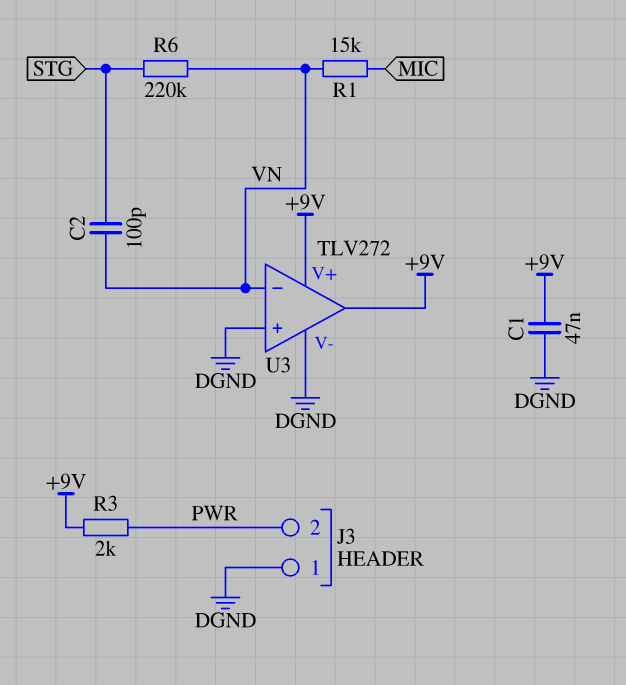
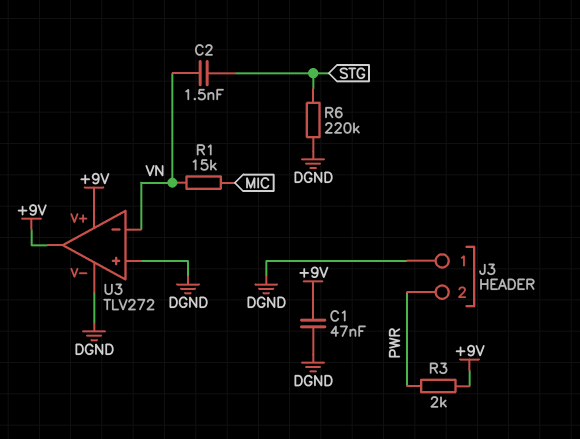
C2: 100pF (STG, VN) -> 1.5nF (STG, VN)
R6: 220k (STG, VN) -> 220k (DGND, STG)

